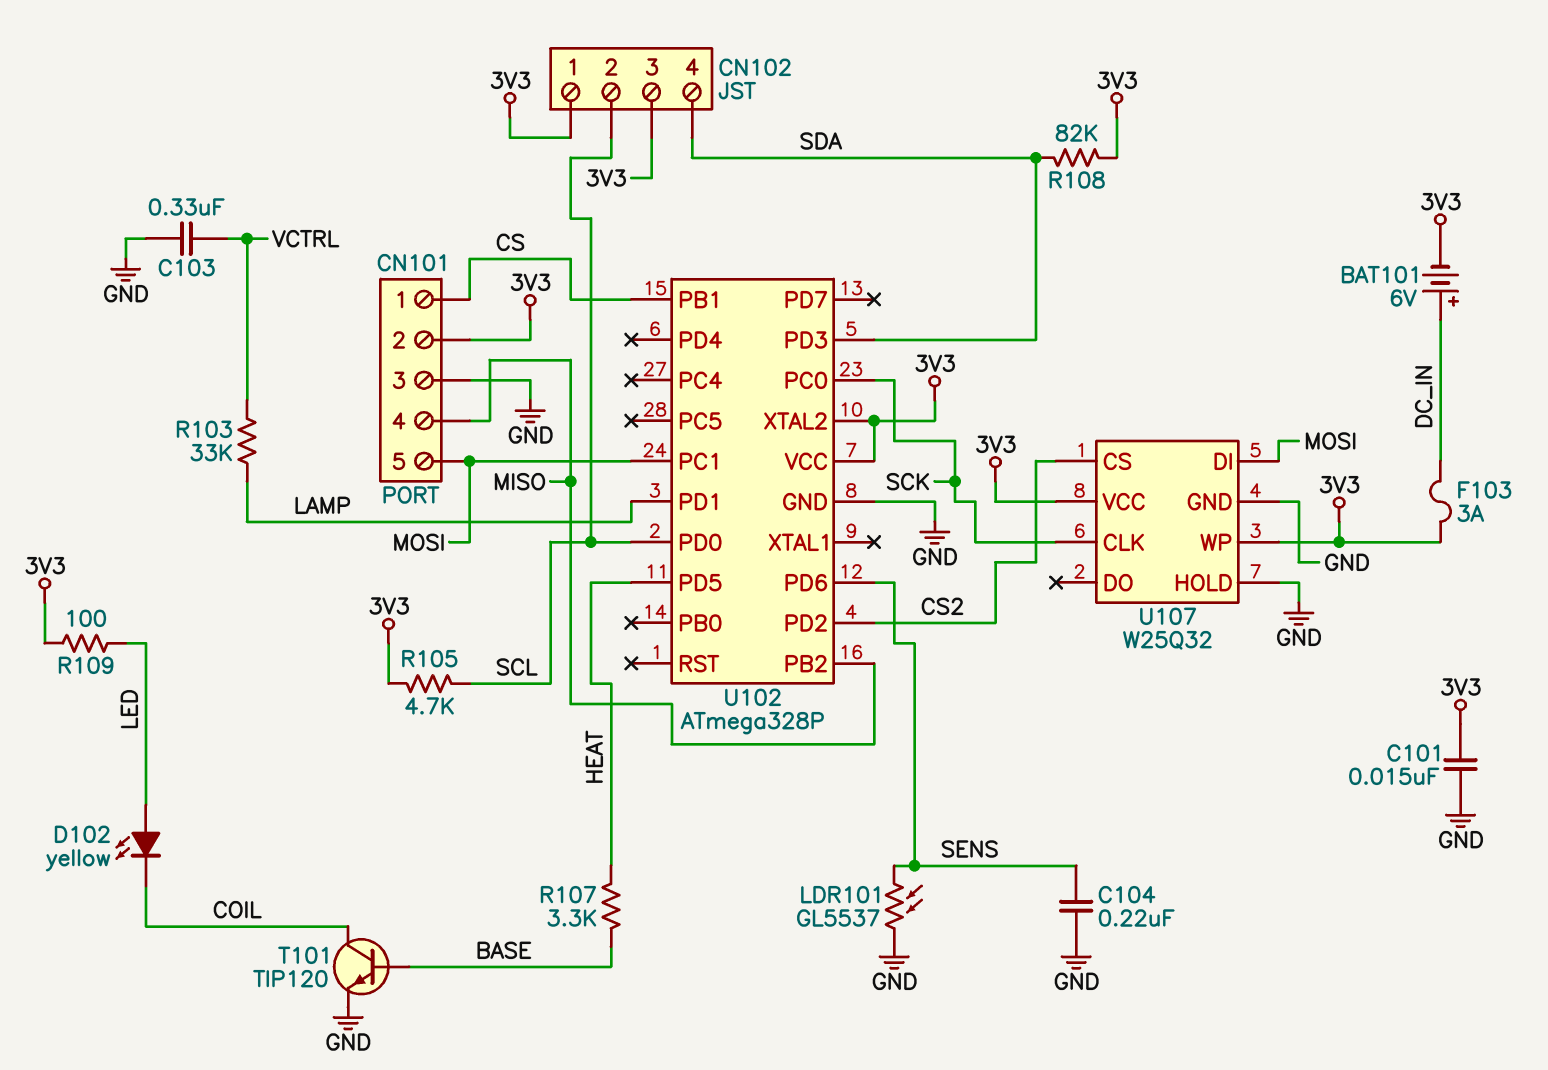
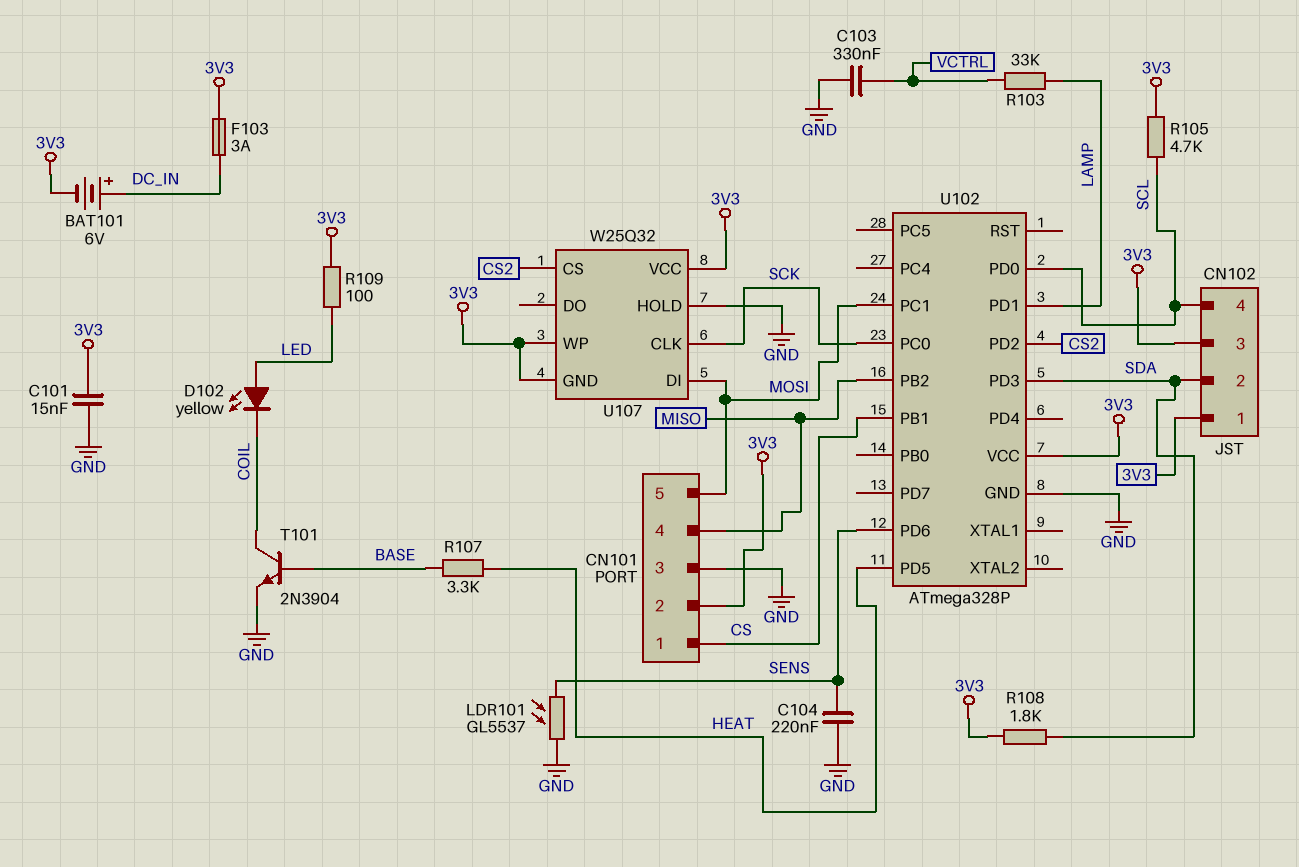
CN102 pin 2: SCL -> SDA
CN102 pin 4: SDA -> SCL
R108: 82k (3V3, SDA) -> 1.8k (3V3, SDA)
T101: NPN TIP120 (B BASE, C COIL, E GND) -> NPN 2N3904 (B BASE, C COIL, E GND)
U102 pin XTAL2: 3V3 -> none
U107 pin GND: GND -> 3V3

